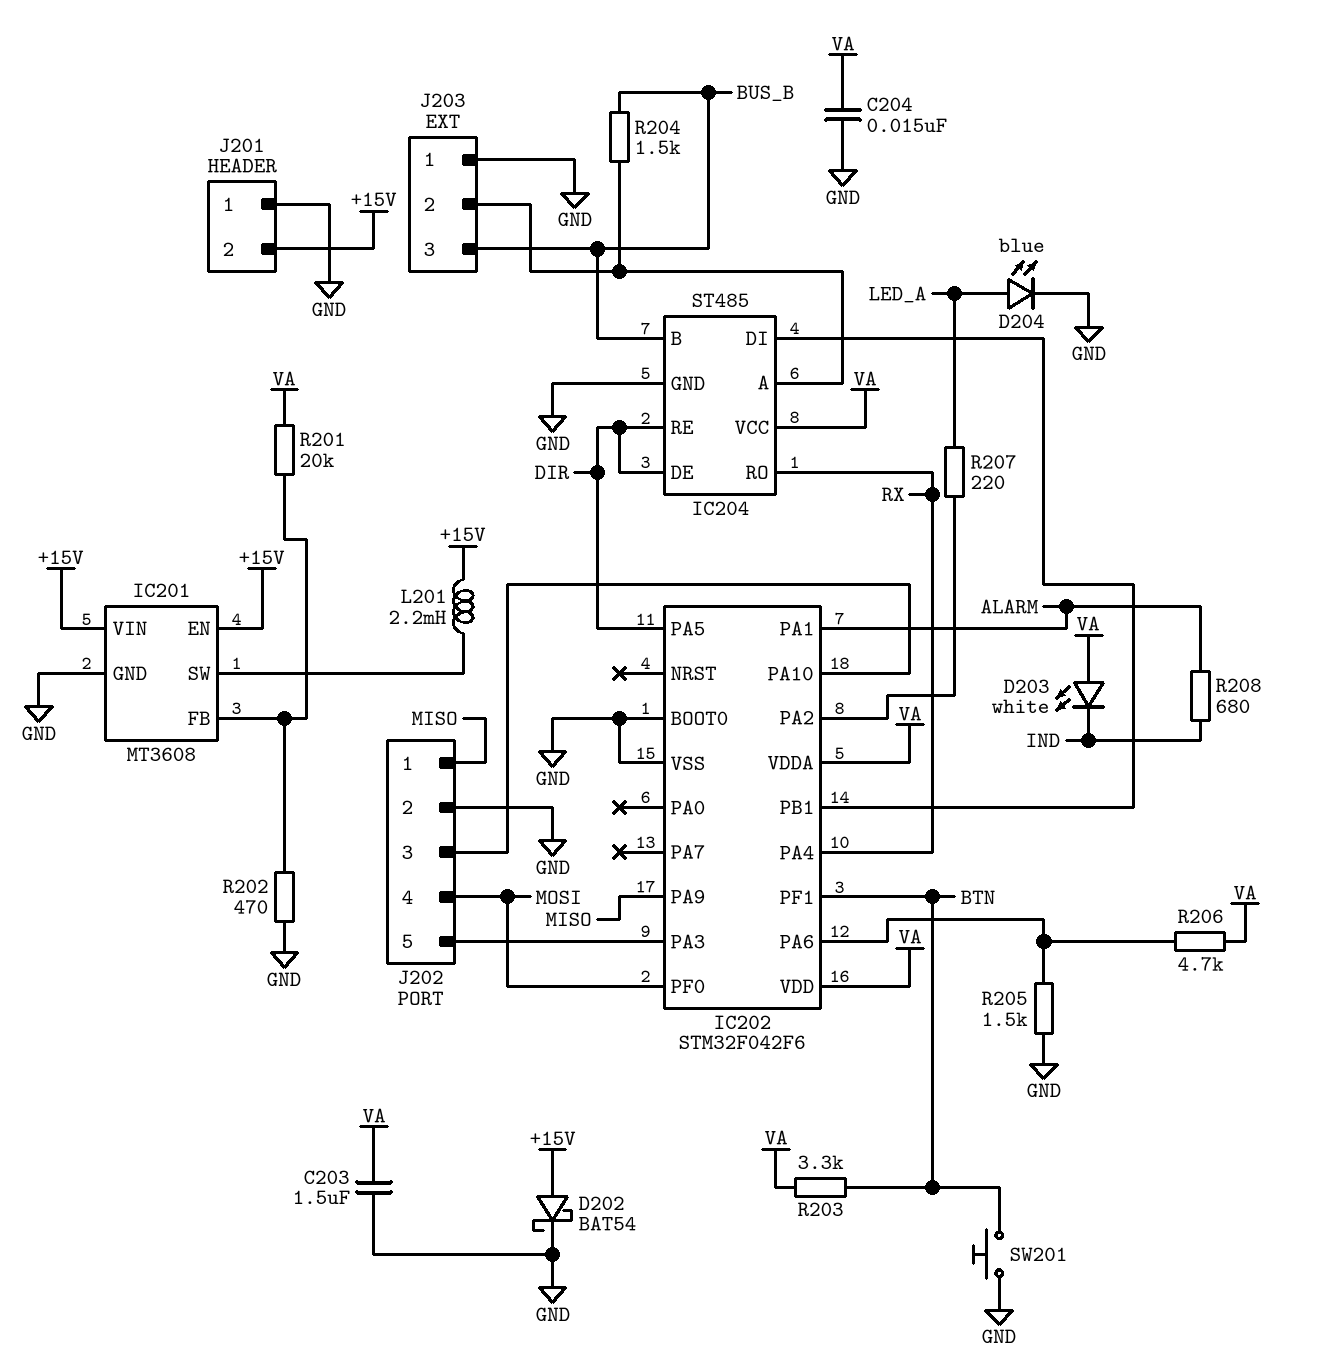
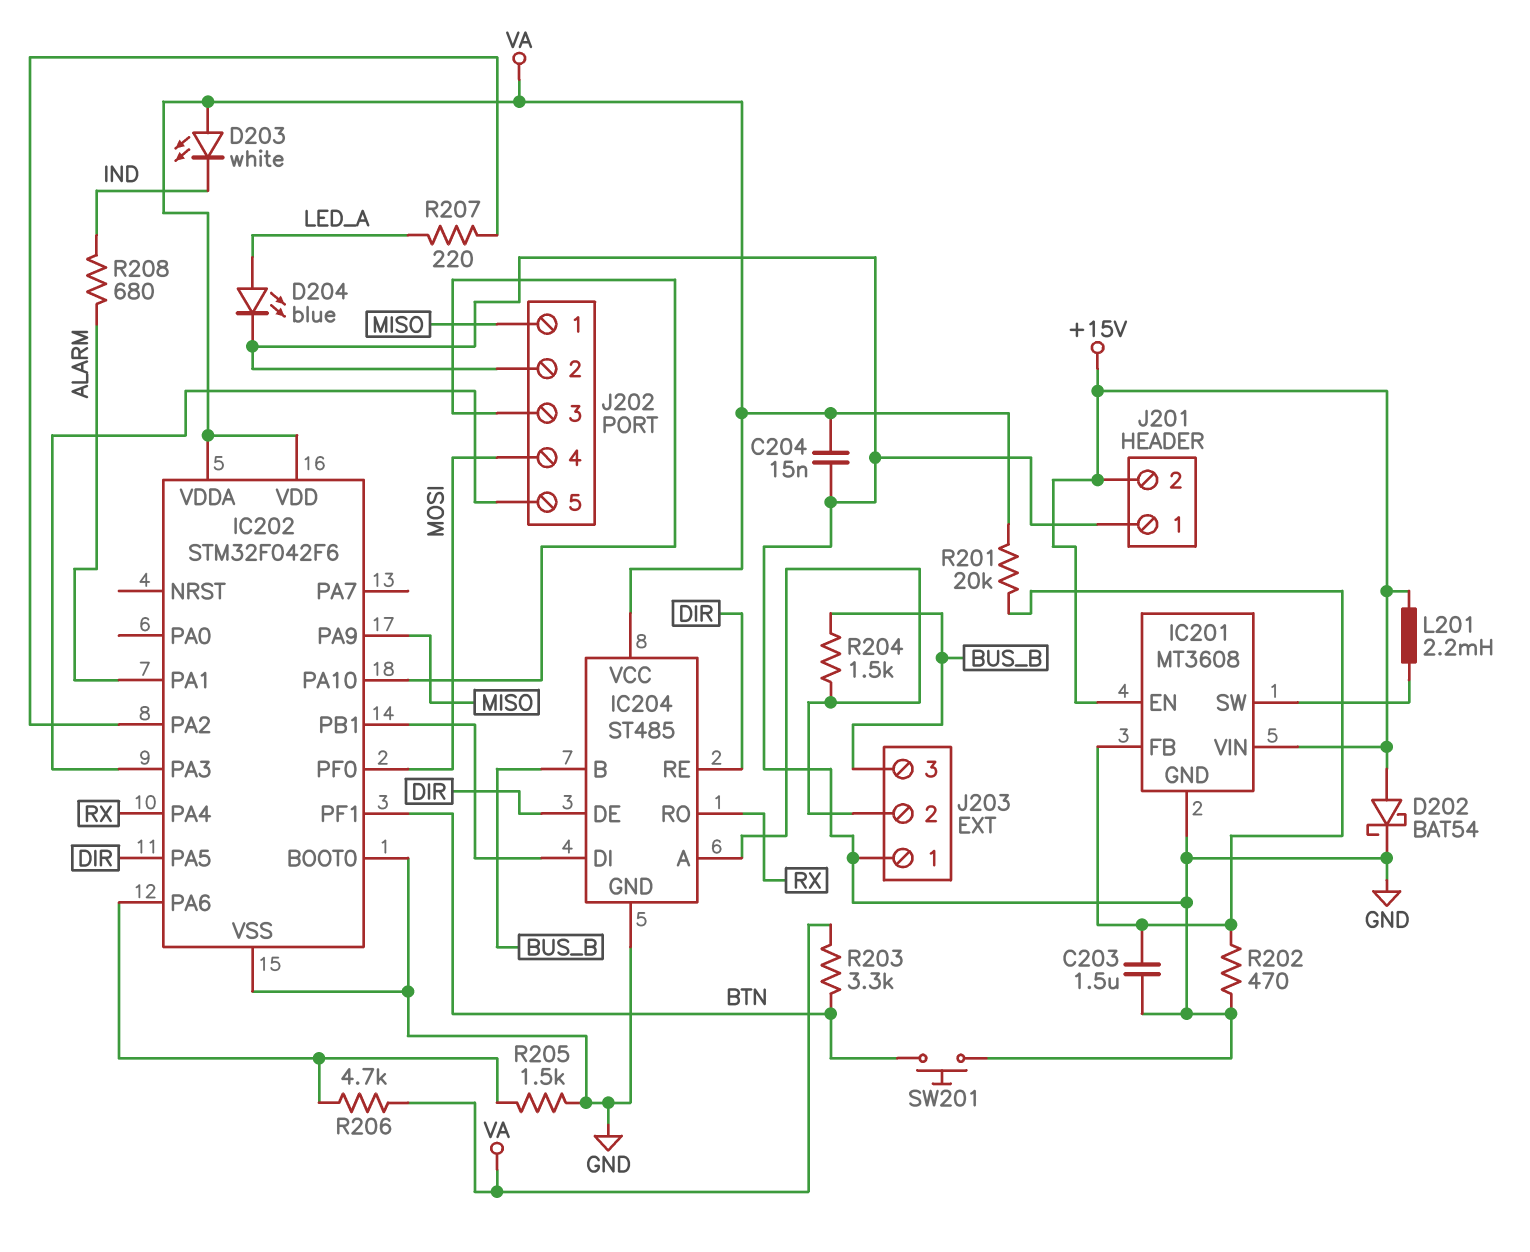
C203: 1.5uF (GND, VA) -> 1.5uF (GND, IC201/FB)

